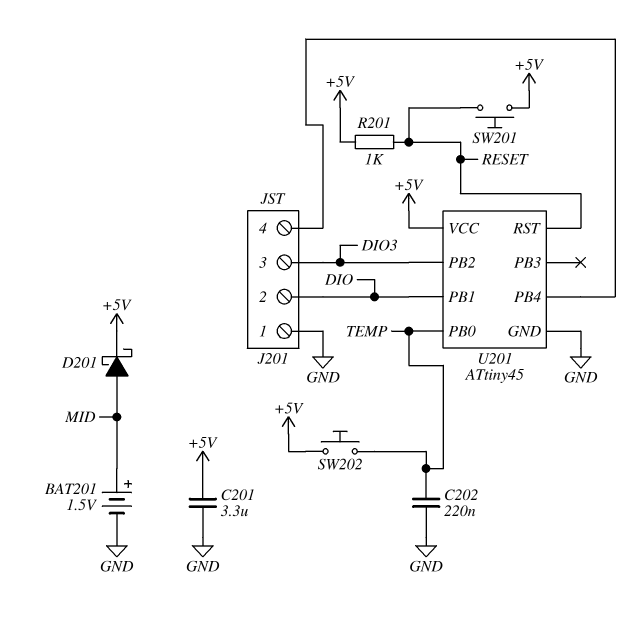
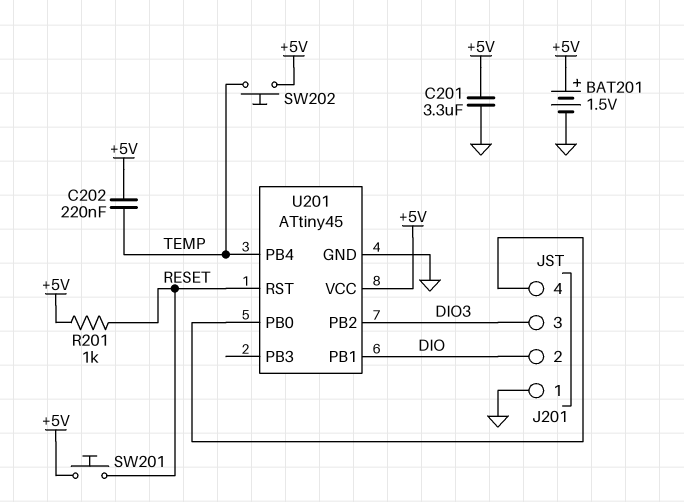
BAT201: 1.5V (plus MID, minus GND) -> 1.5V (plus +5V, minus GND)
C202: 220nF (GND, TEMP) -> 220nF (+5V, TEMP)
D201: schottky (A MID, K +5V) -> none
U201 pin PB0: TEMP -> J201/4
U201 pin PB4: J201/4 -> TEMP

